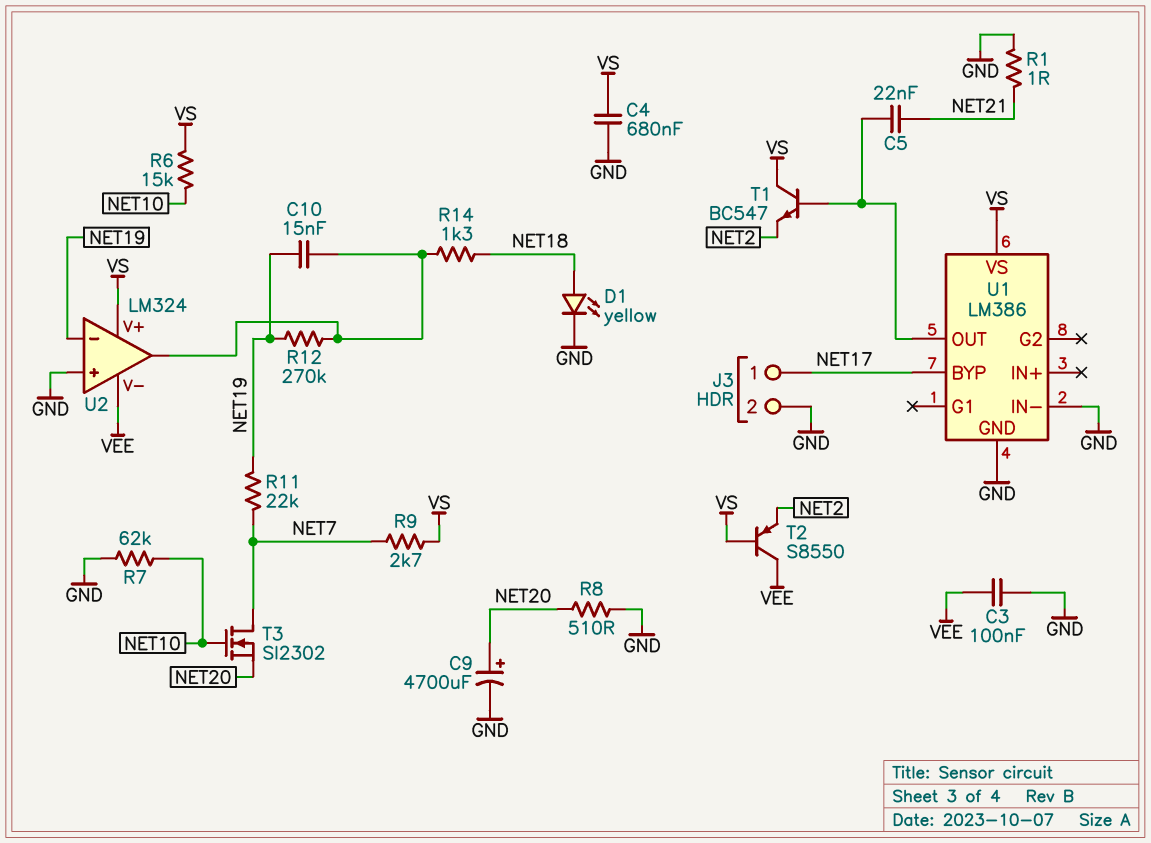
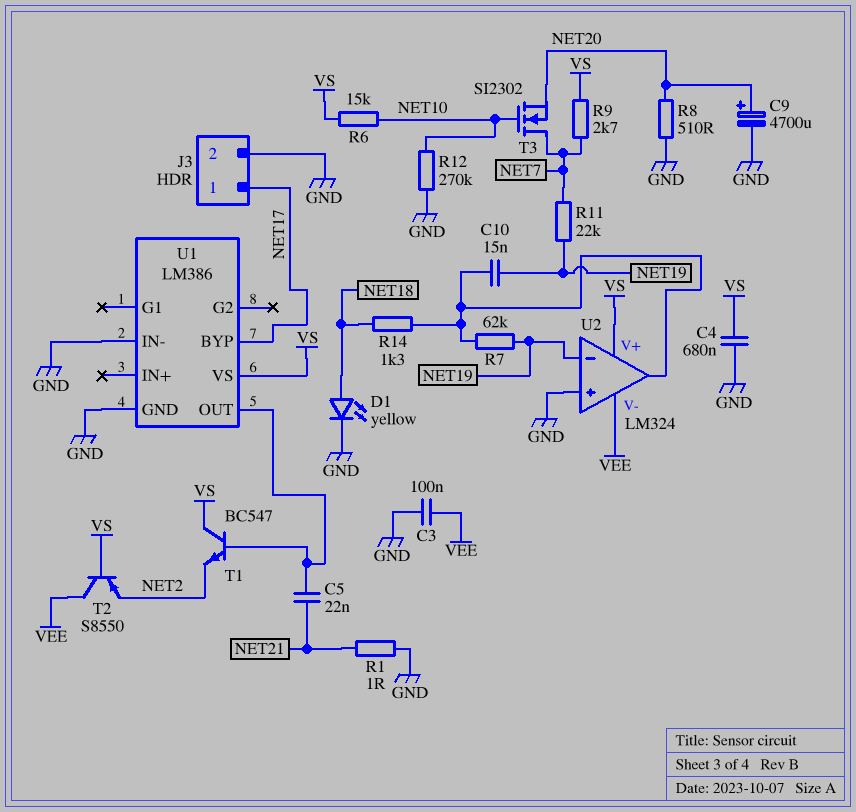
R7: 62k (GND, NET10) -> 62k (NET19, U2/out)
R12: 270k (NET19, U2/out) -> 270k (GND, NET10)

